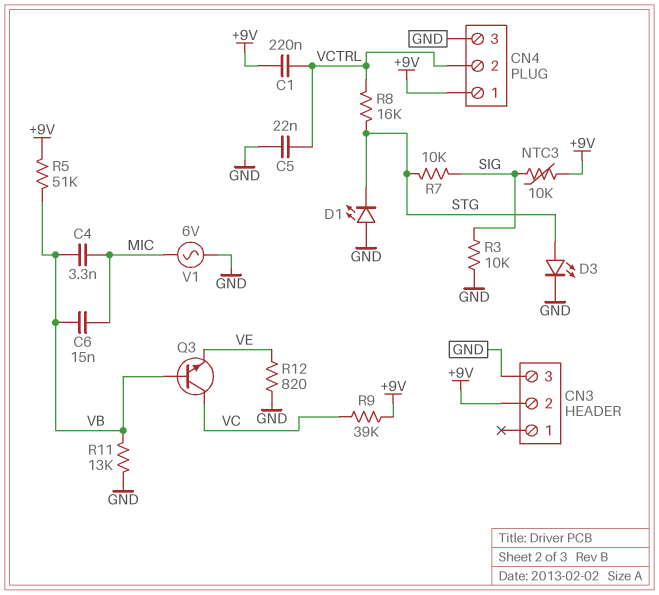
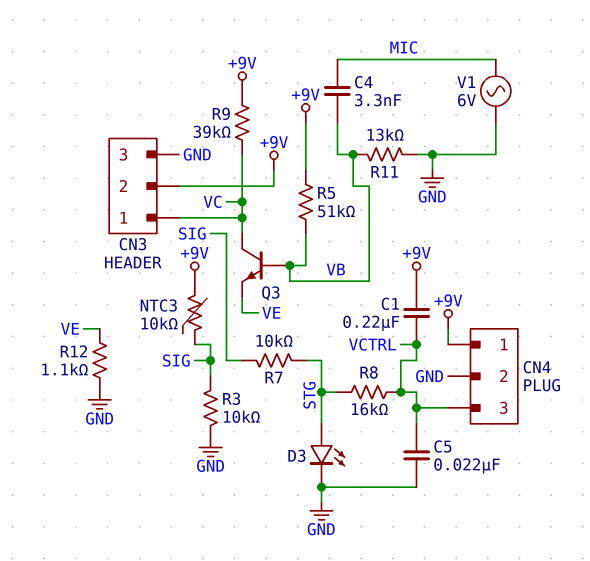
C6: 15nF (MIC, VB) -> none
CN3 pin 1: none -> VC
CN4 pin 2: VCTRL -> GND
CN4 pin 3: GND -> VCTRL
D1: LED (A GND, K STG) -> none
R12: 820 (GND, VE) -> 1.1k (GND, VE)

